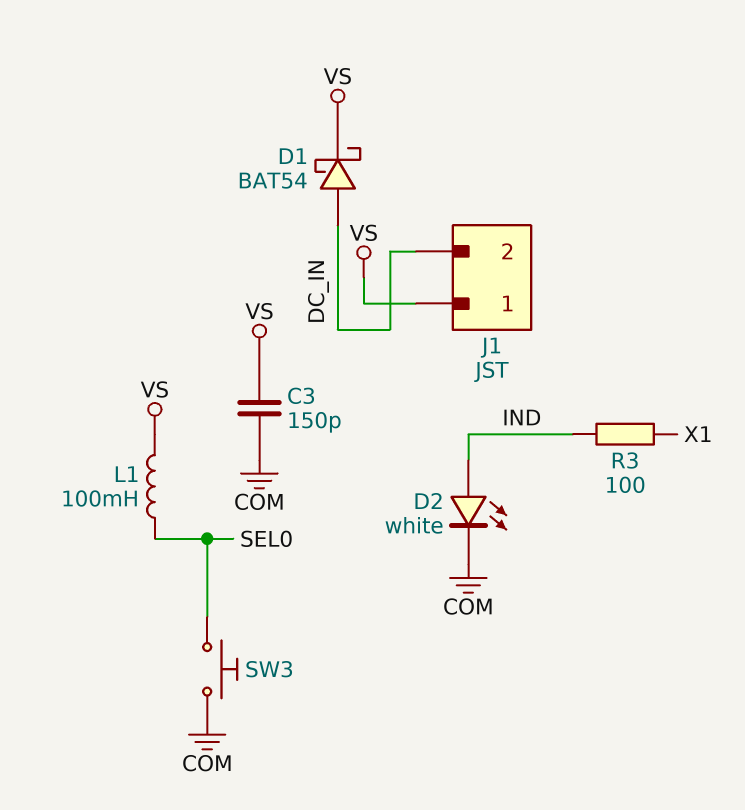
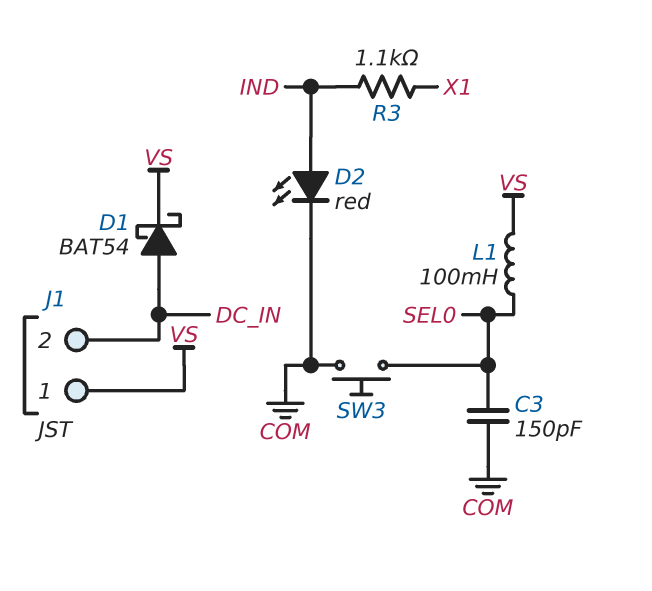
C3: 150pF (COM, VS) -> 150pF (COM, SEL0)
D2: LED white (A IND, K COM) -> LED red (A IND, K COM)
R3: 100 (IND, X1) -> 1.1k (IND, X1)

